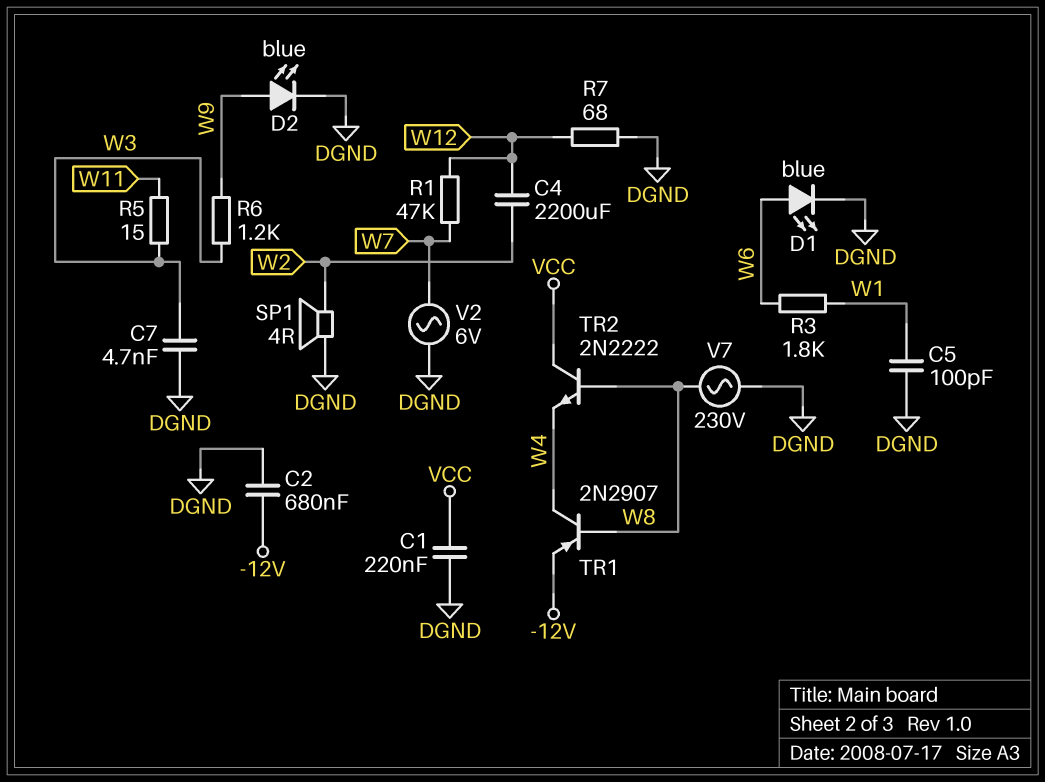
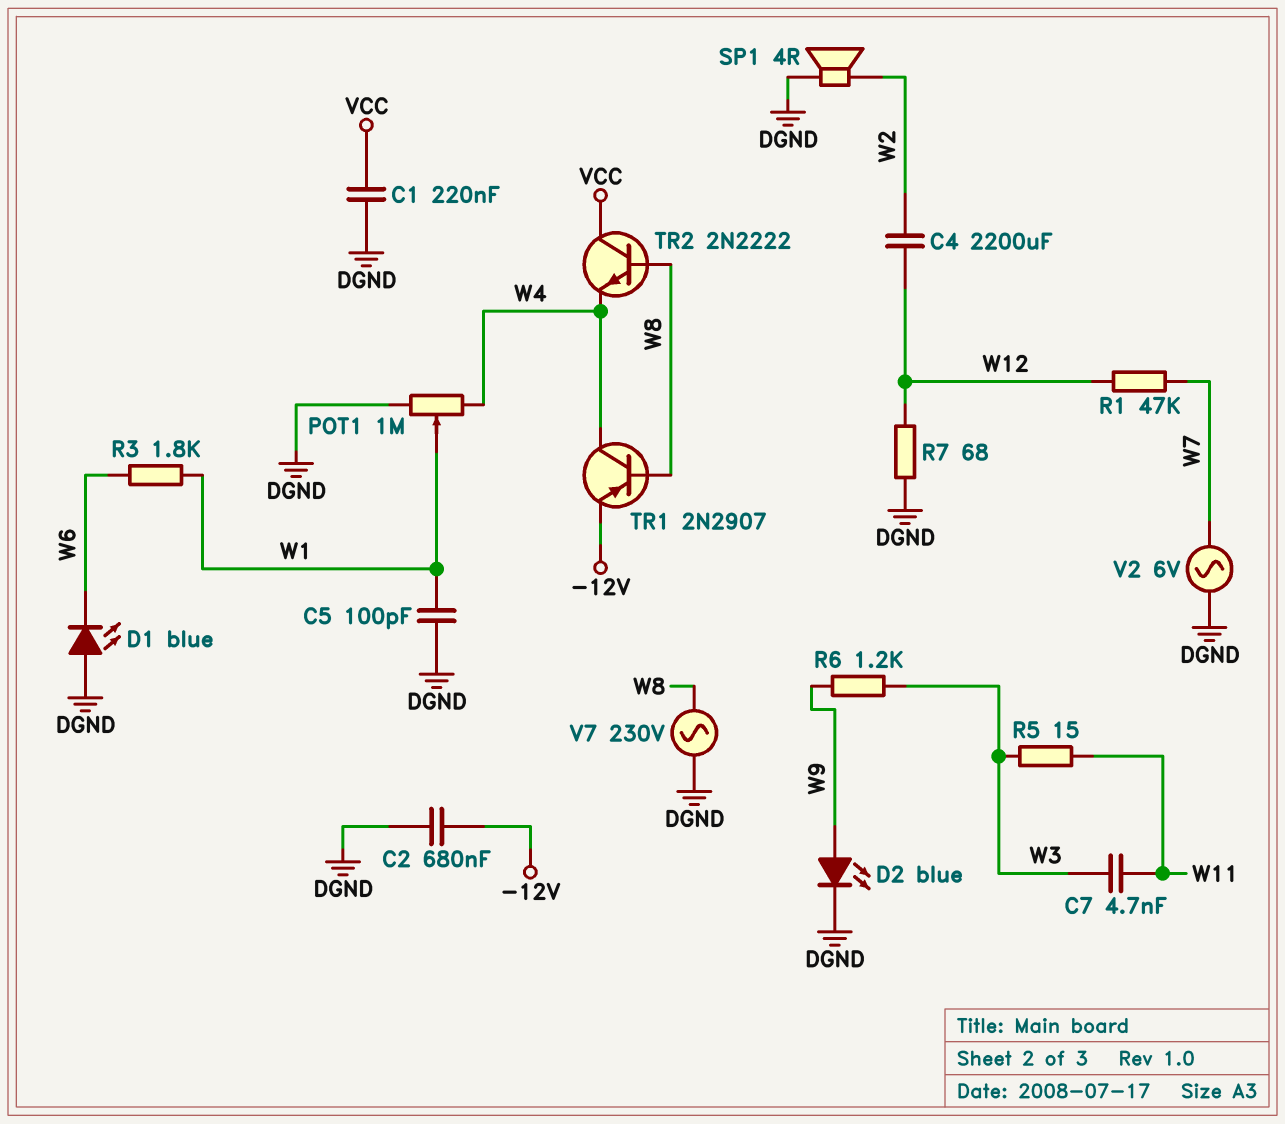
C7: 4.7nF (DGND, W3) -> 4.7nF (W3, W11)
D1: LED blue (A W6, K DGND) -> LED blue (A DGND, K W6)
POT1: none -> 1M (DGND, W4, wiper W1)

